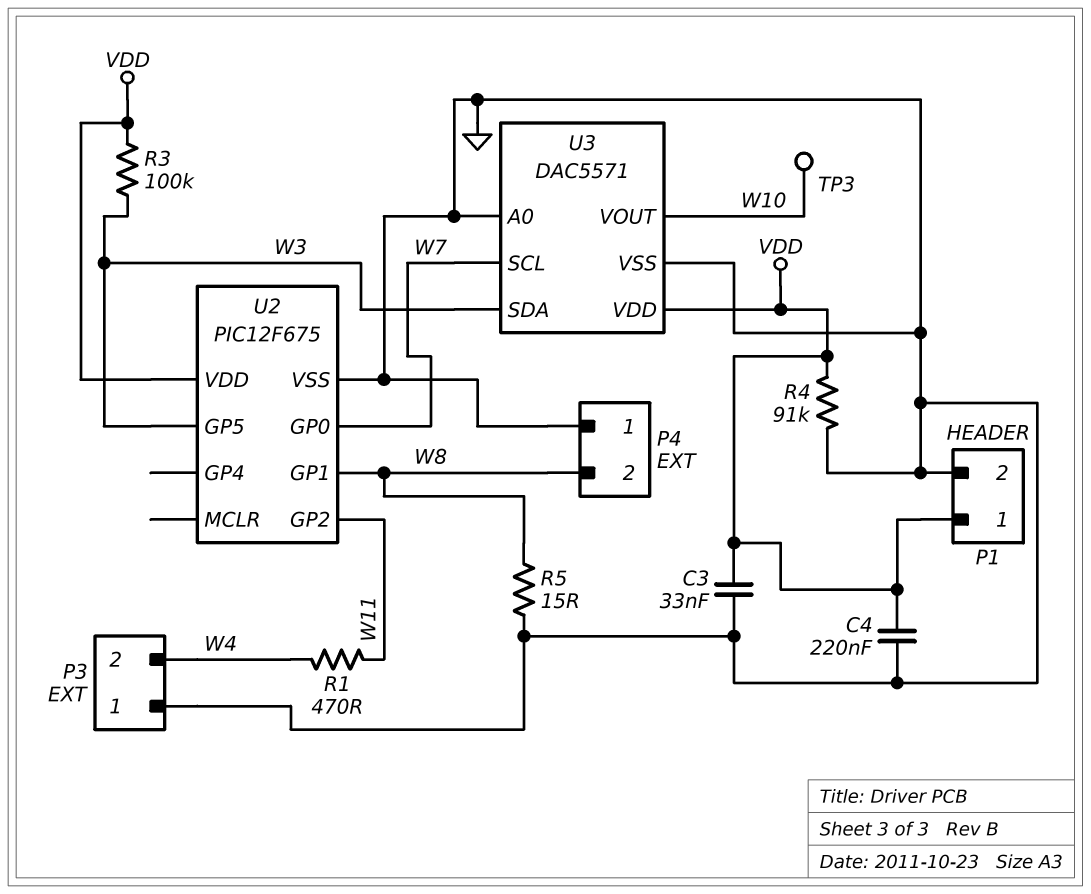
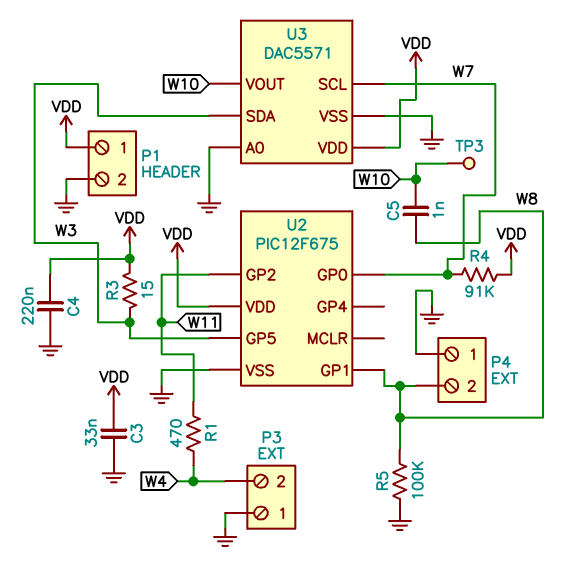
C5: none -> 1nF (W8, W10)
R3: 100k (VDD, W3) -> 15 (VDD, W3)
R4: 91k (GND, VDD) -> 91k (VDD, W7)
R5: 15 (GND, W8) -> 100k (GND, W8)

